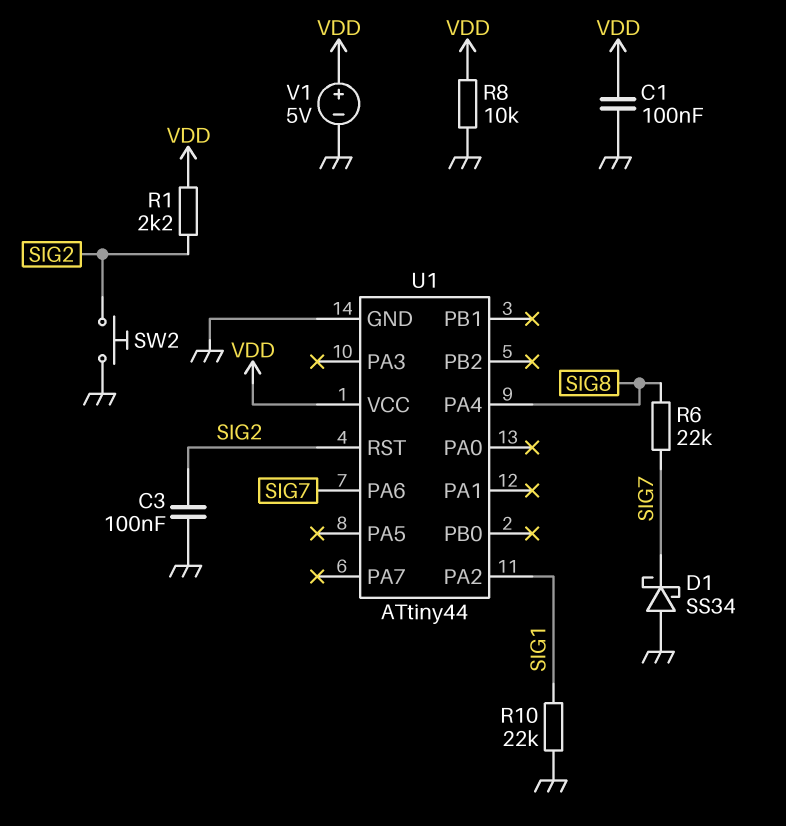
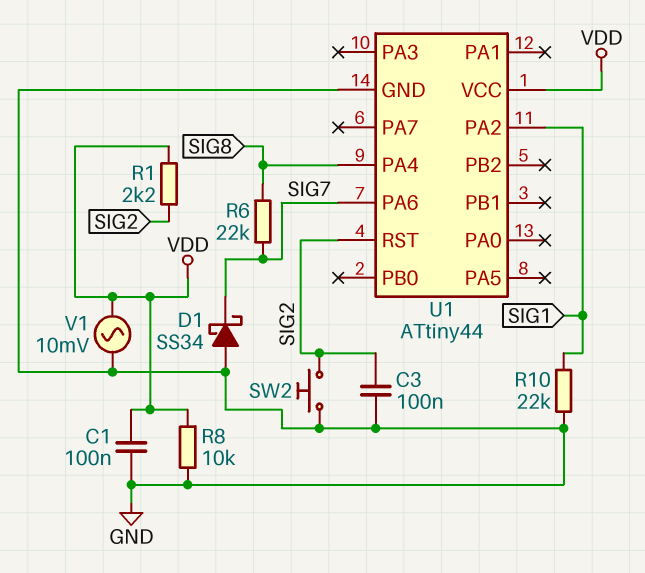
V1: 5V (plus VDD, minus GND) -> AC 10mV (GND, VDD)

